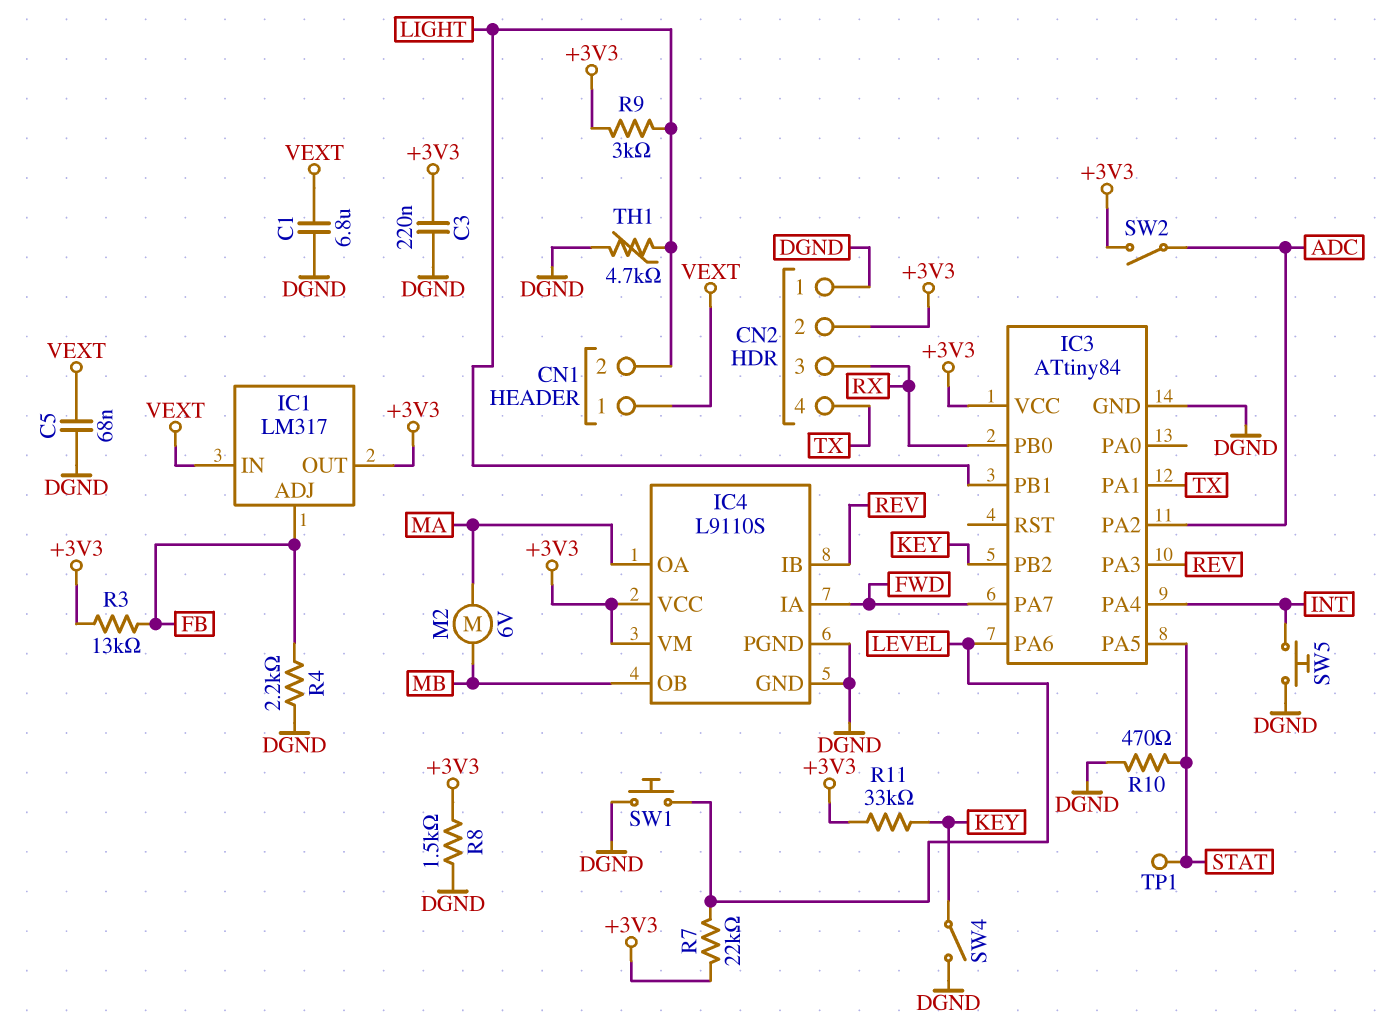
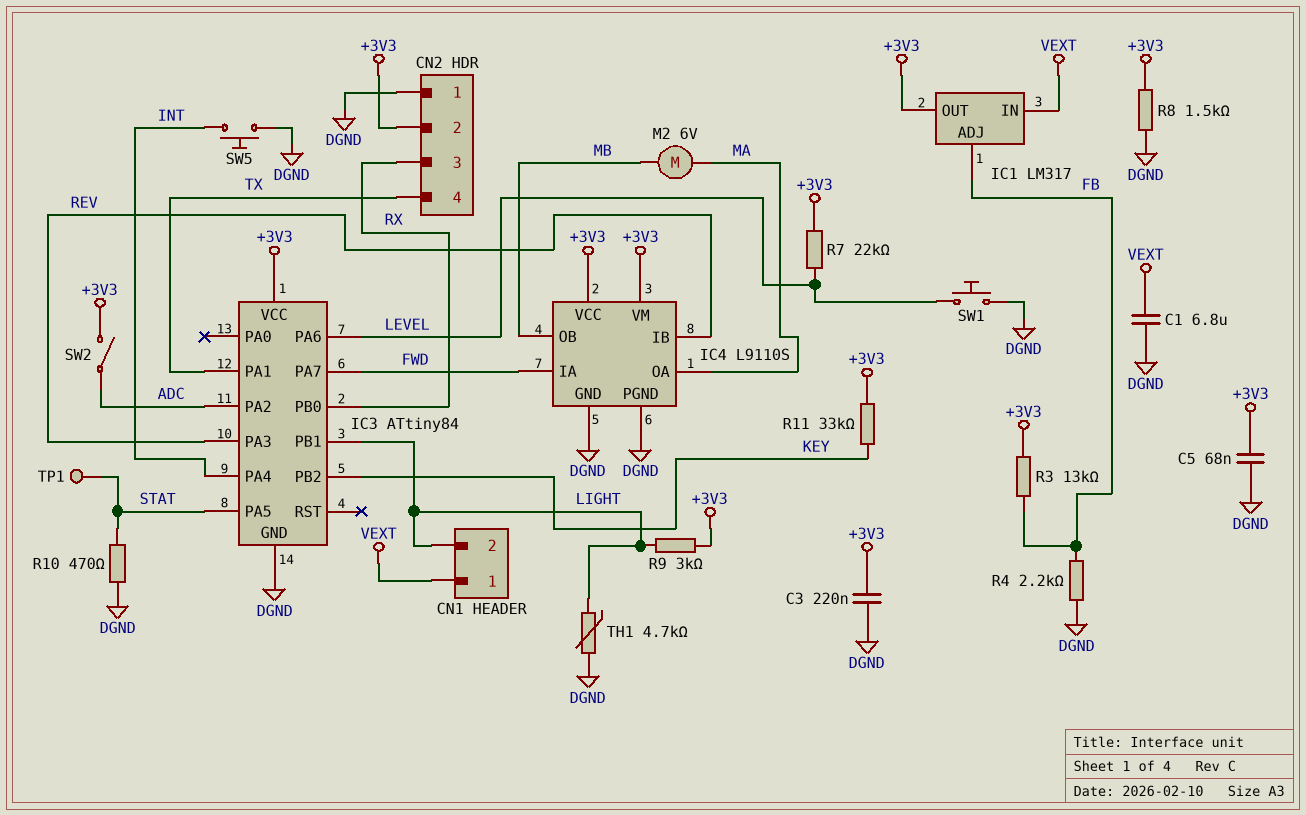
C5: 68nF (DGND, VEXT) -> 68nF (+3V3, DGND)
SW4: switch (DGND, KEY) -> none

